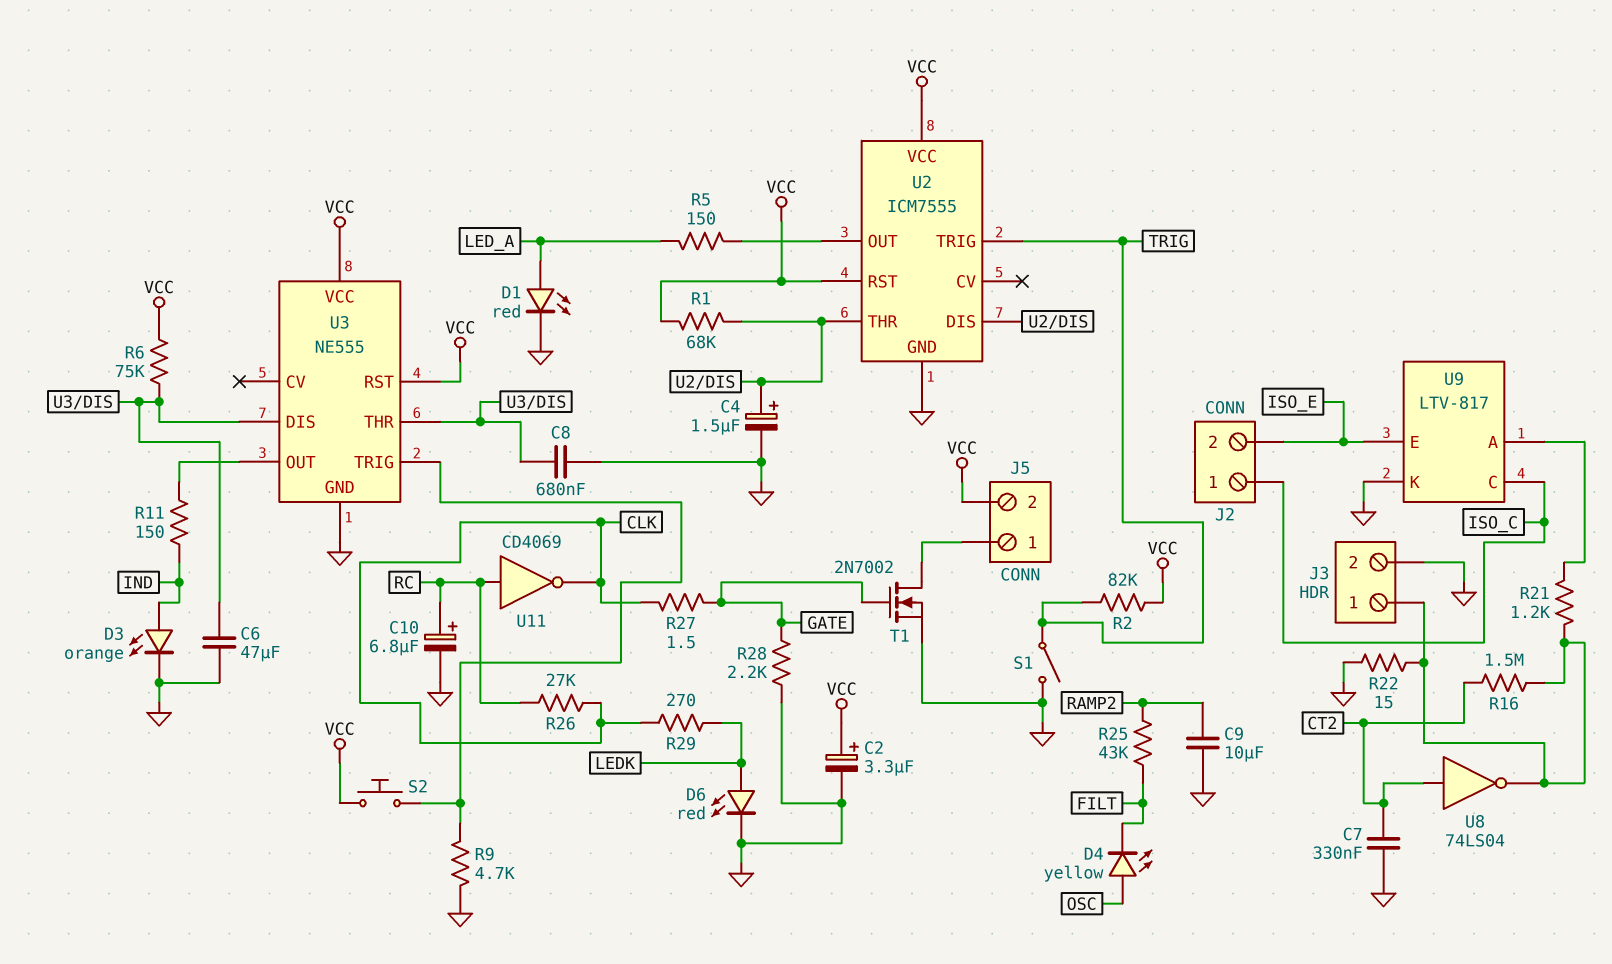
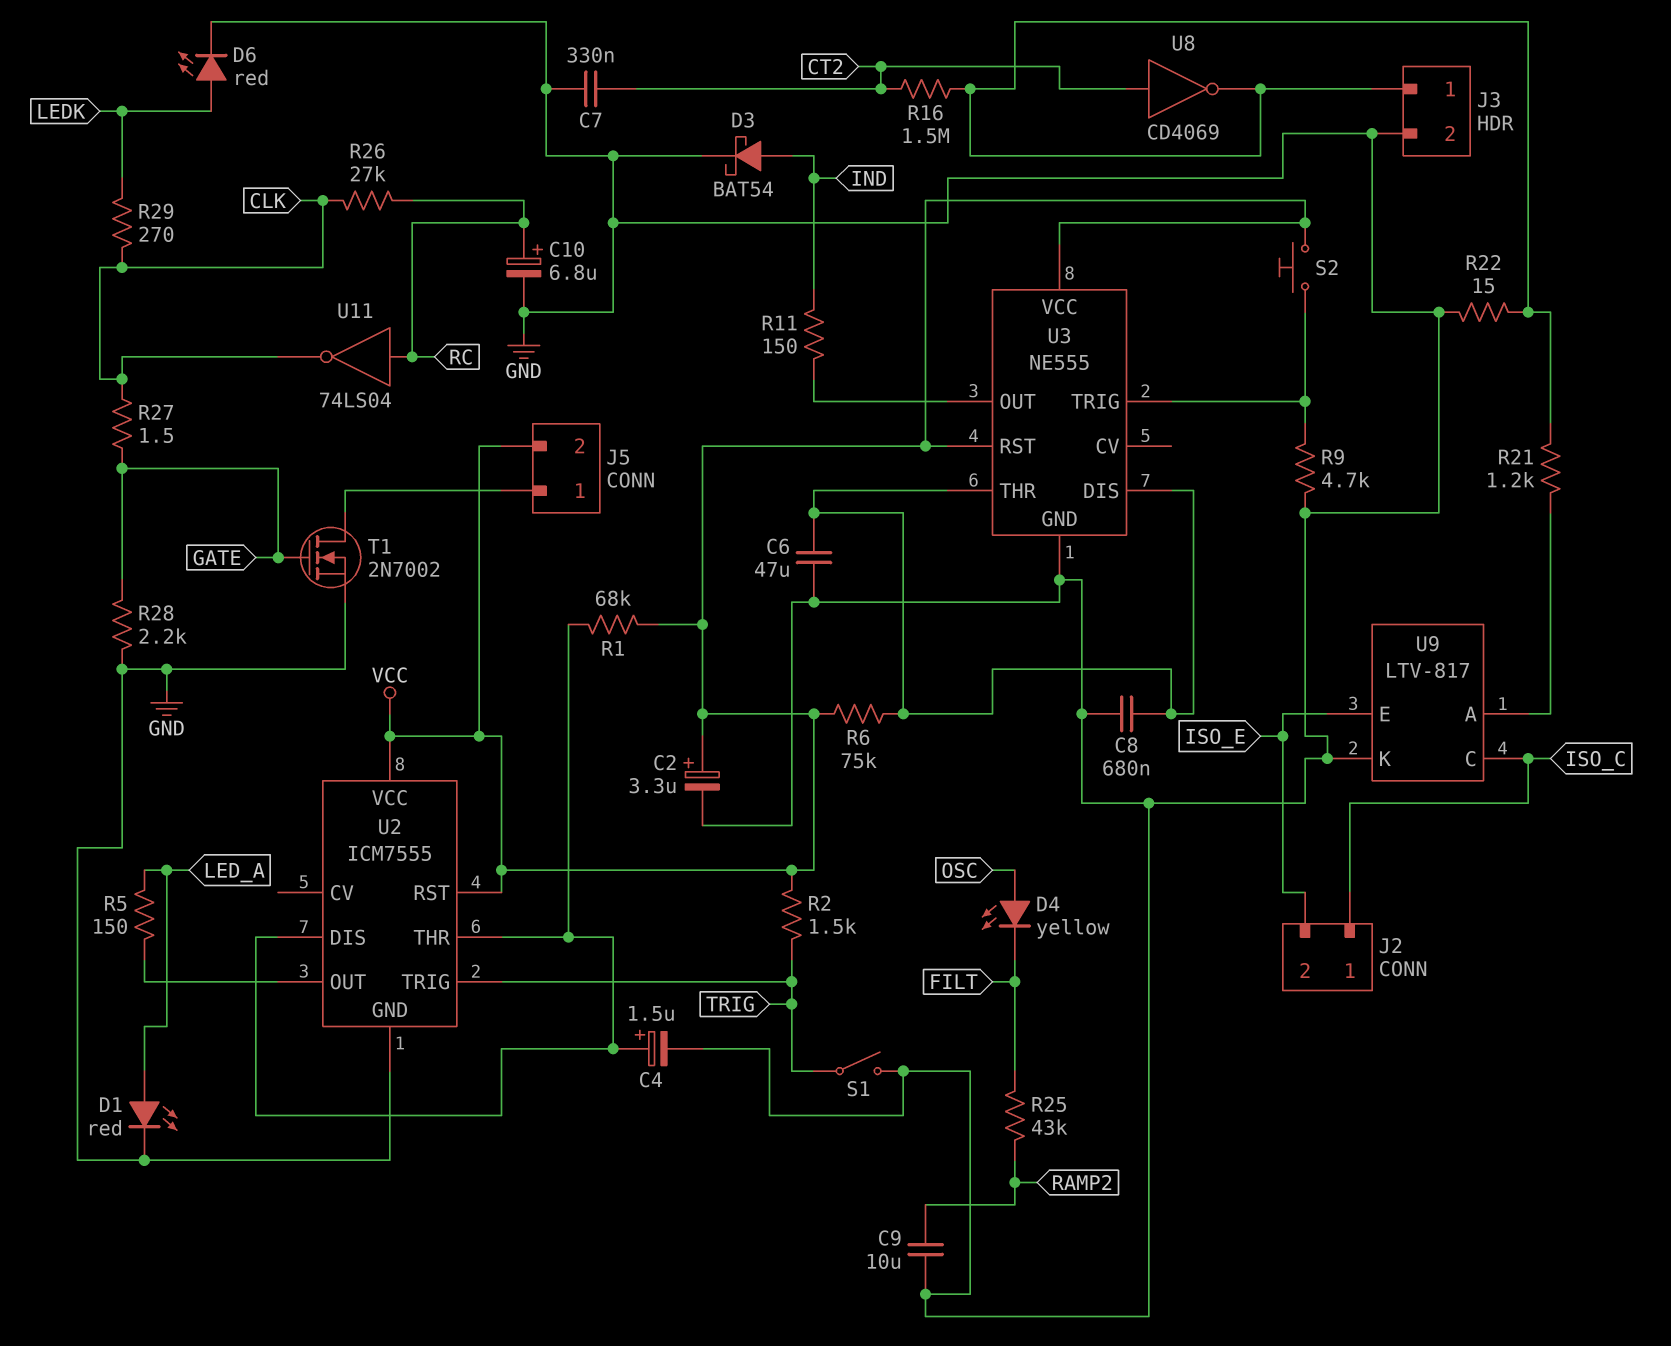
D3: LED orange (A IND, K GND) -> schottky BAT54 (A IND, K GND)
R2: 82k (TRIG, VCC) -> 1.5k (TRIG, VCC)
U8: NOT 74LS04 (in CT2, out J3/1) -> NOT CD4069 (in CT2, out J3/1)
U11: NOT CD4069 (in RC, out CLK) -> NOT 74LS04 (in RC, out CLK)

